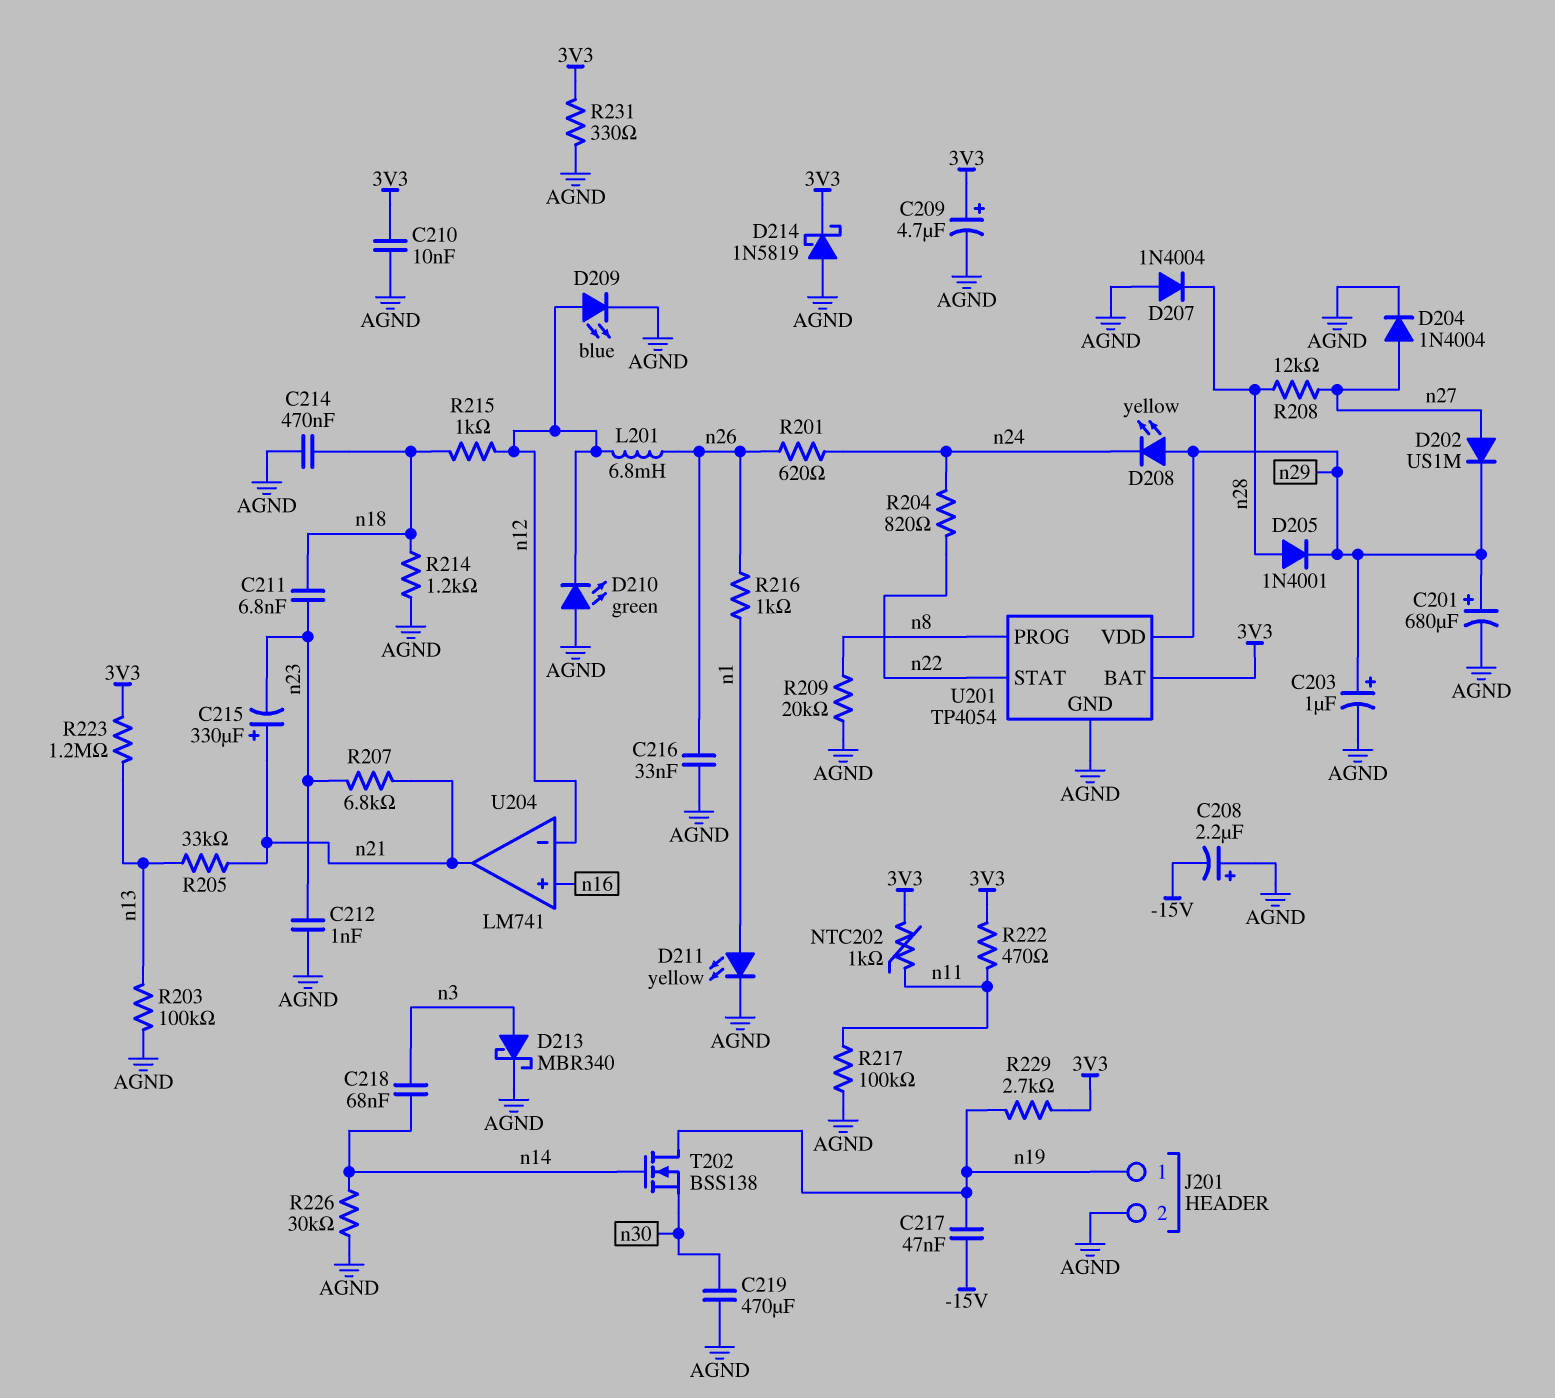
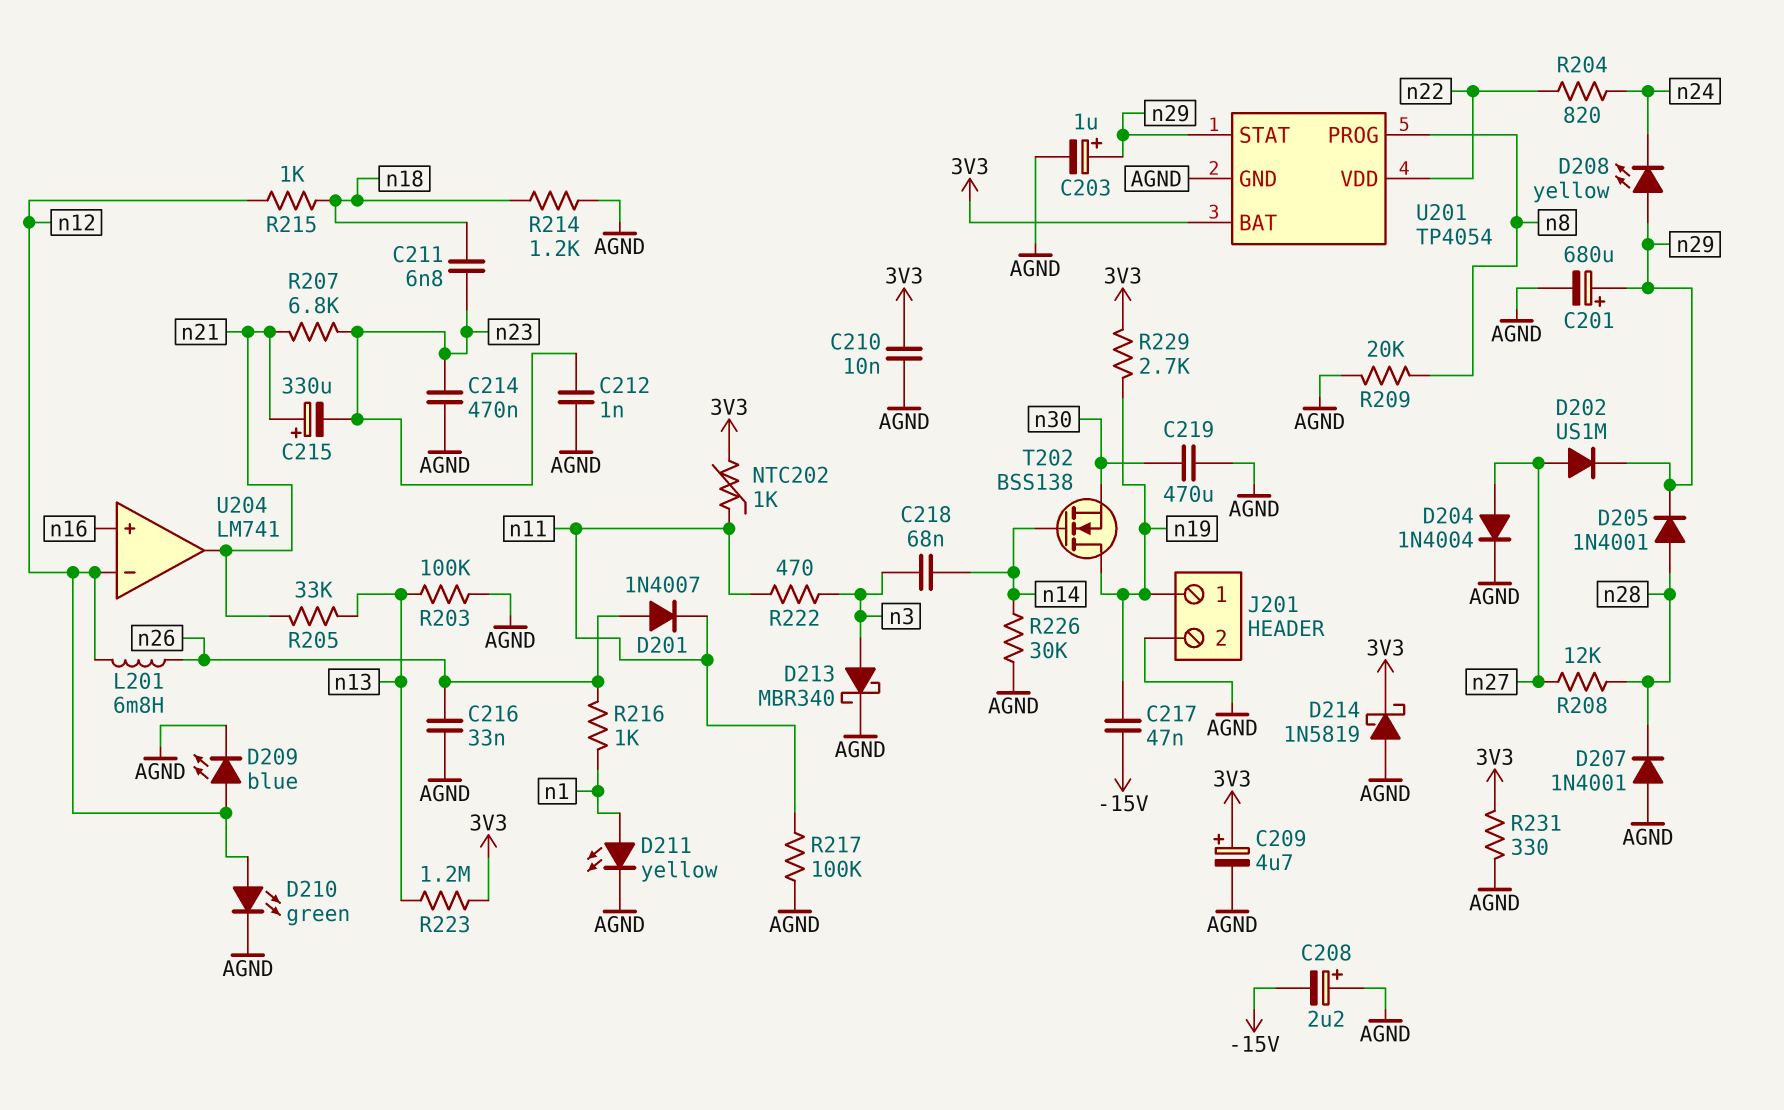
C214: 470nF (AGND, n18) -> 470nF (AGND, n23)
D201: none -> diode 1N4007 (A n26, K n11)
D207: diode 1N4004 (A AGND, K n28) -> diode 1N4001 (A AGND, K n28)
D210: LED green (A AGND, K n12) -> LED green (A n12, K AGND)
R201: 620 (n24, n26) -> none
R222: 470 (3V3, n11) -> 470 (n3, n11)
U201 pin STAT: n22 -> n29
U201 pin VDD: n29 -> n22

